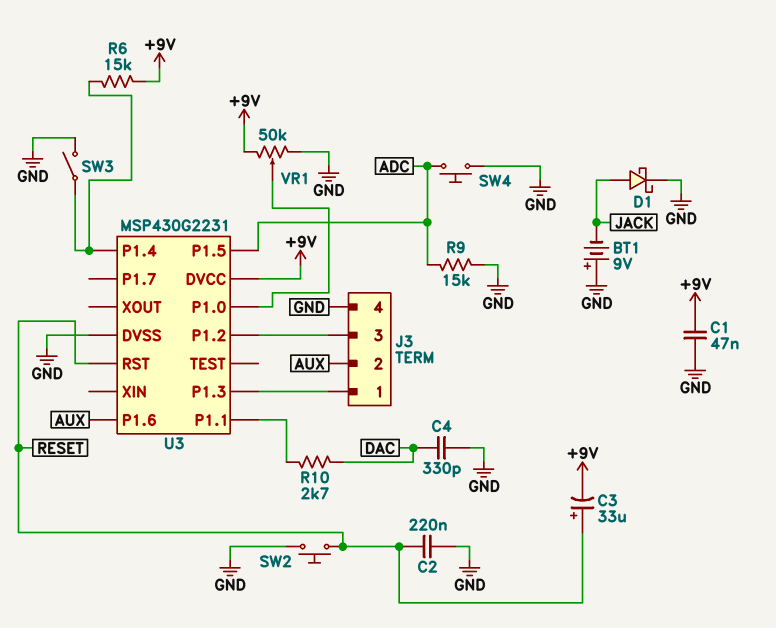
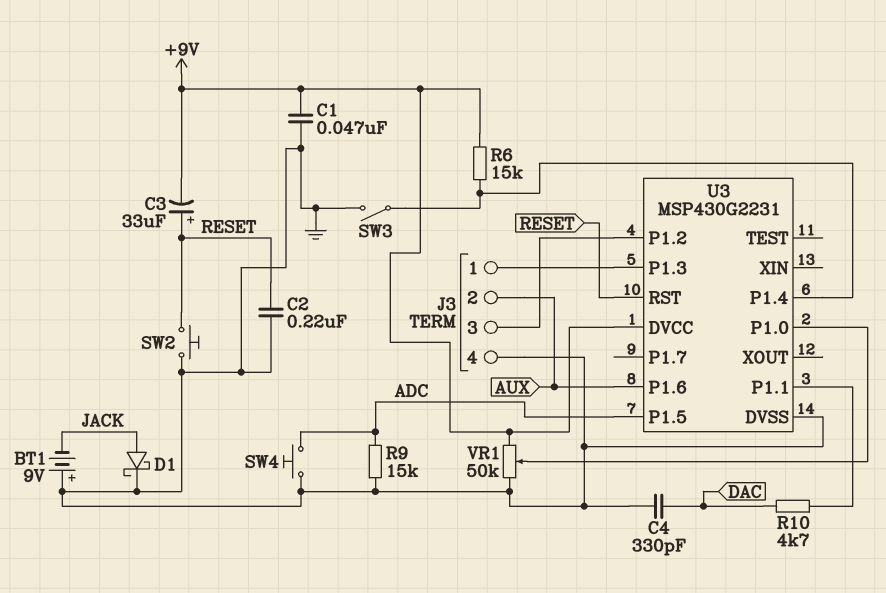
R10: 2.7k (DAC, U3/P1.1) -> 4.7k (DAC, U3/P1.1)

